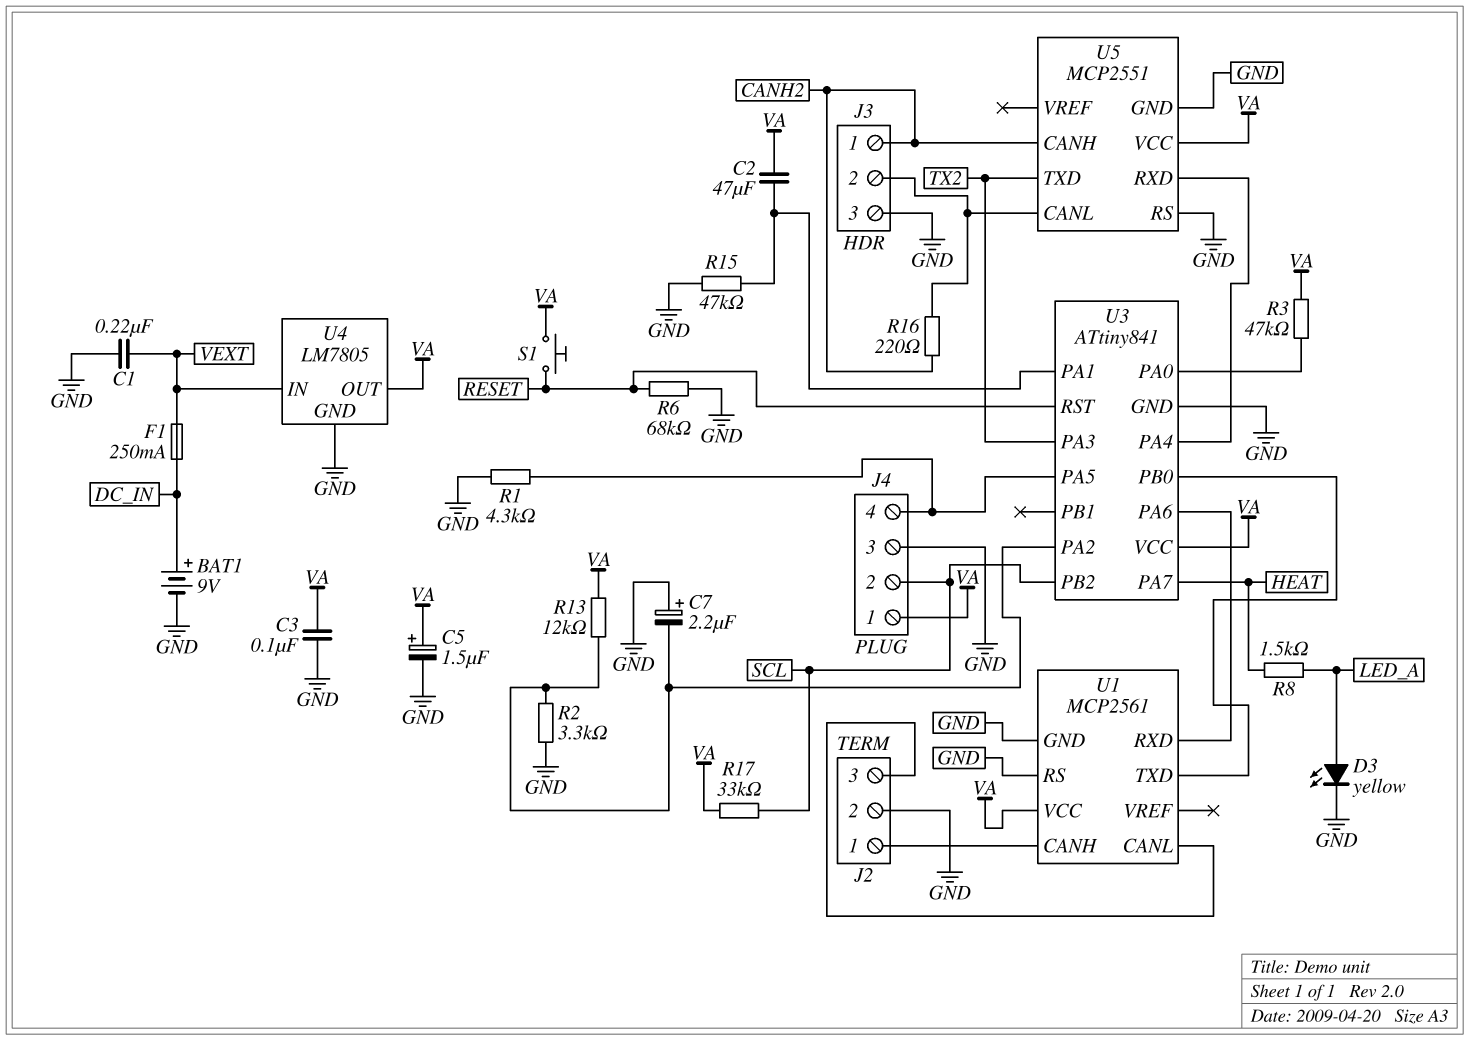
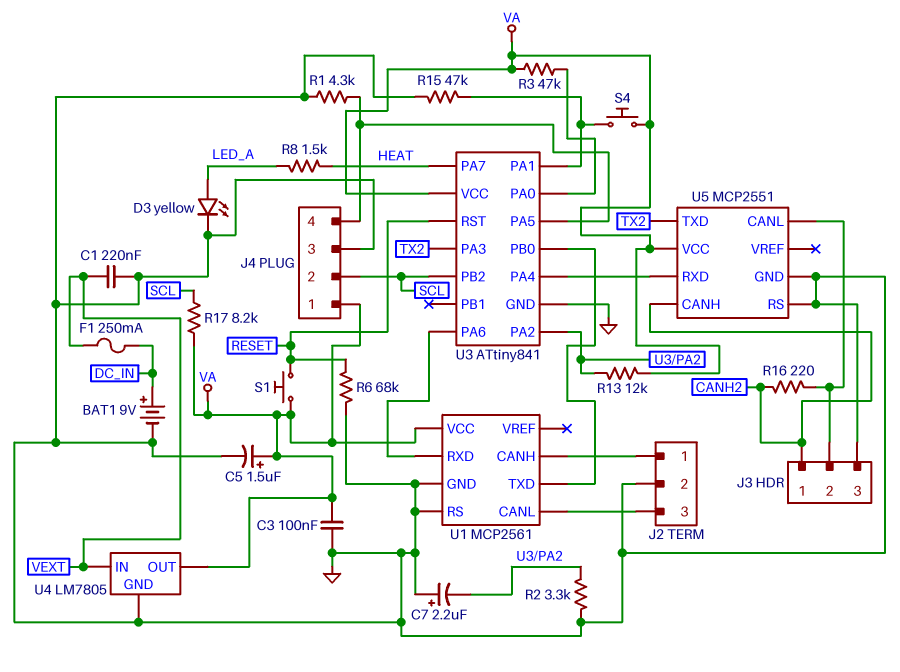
C2: 47uF (U3/PA1, VA) -> none
R17: 33k (SCL, VA) -> 8.2k (SCL, VA)
S4: none -> button (U3/PA1, VA)

